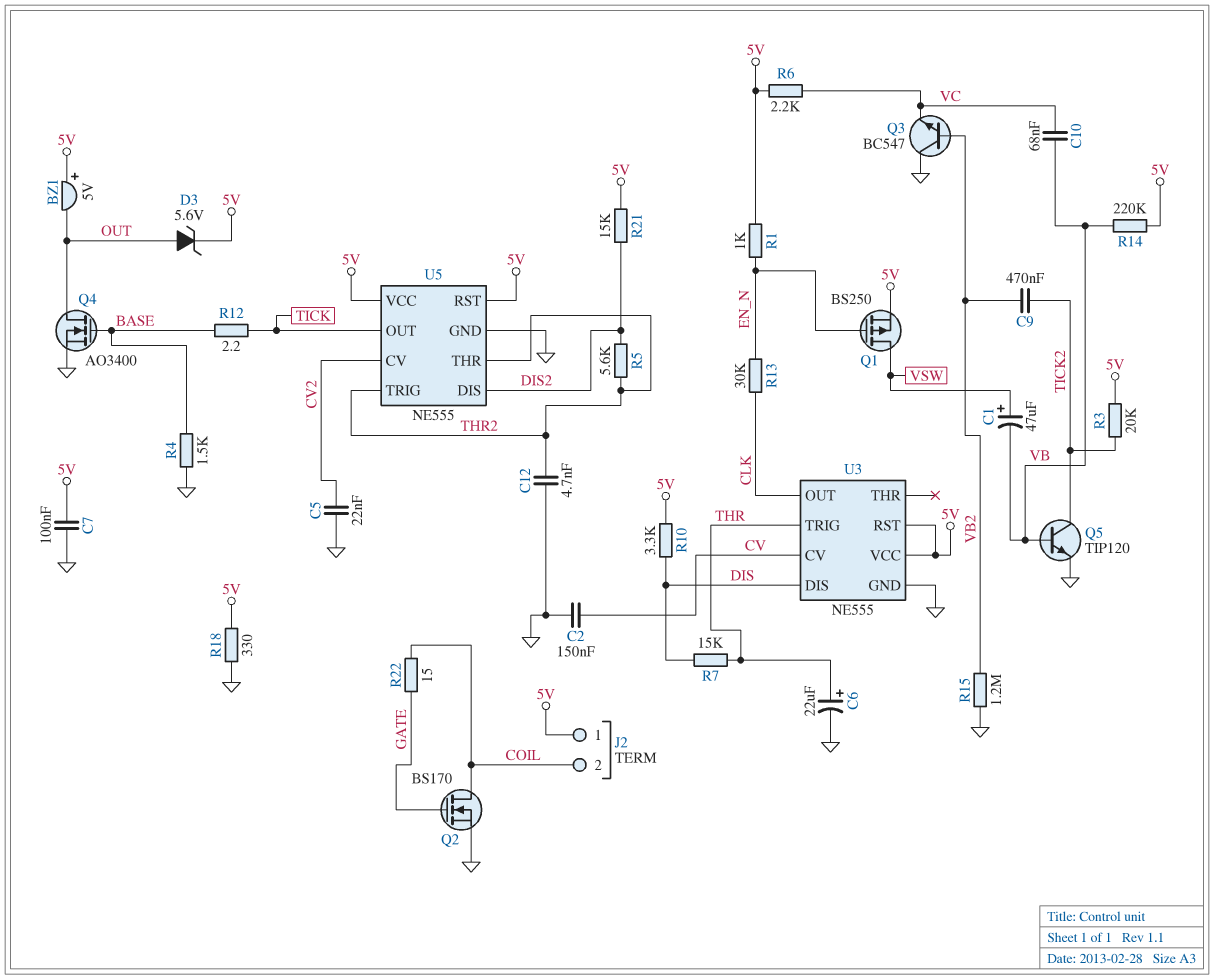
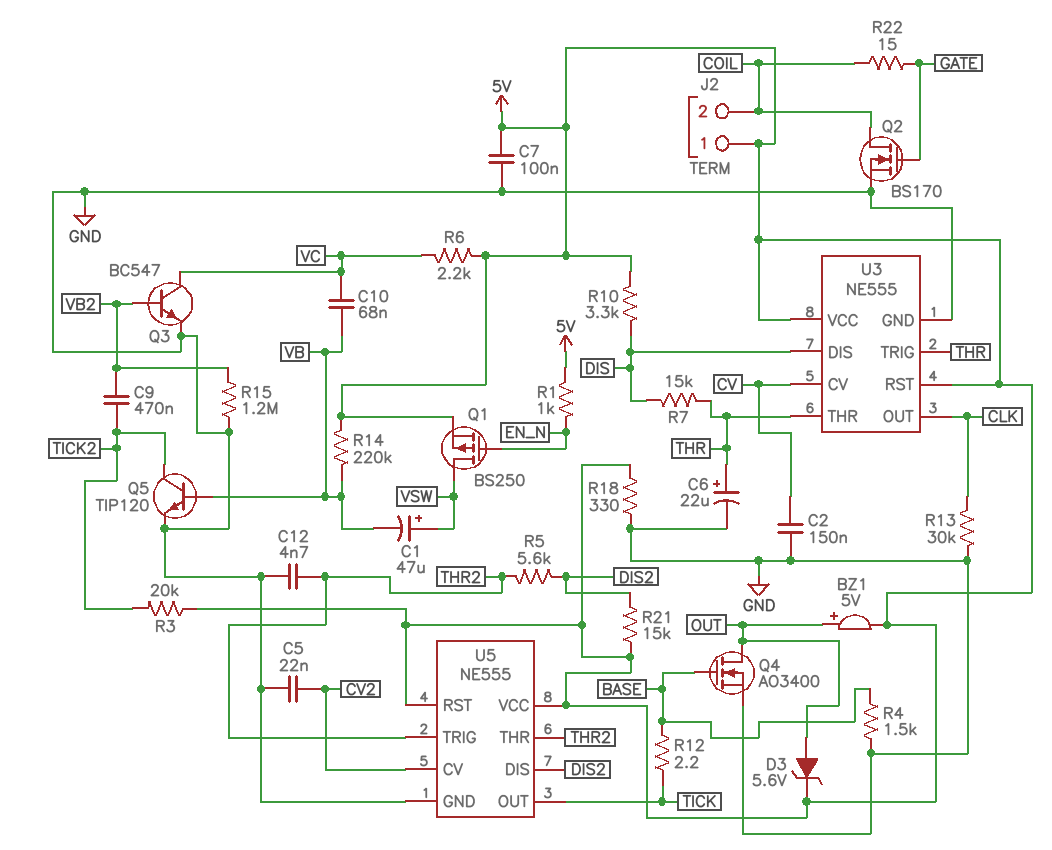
BZ1: buzzer 5V (plus 5V, minus OUT) -> buzzer 5V (plus OUT, minus 5V)
Q3: NPN BC547 (B VB2, C GND, E VC) -> NPN BC547 (B VB2, C VC, E GND)
R13: 30k (CLK, EN_N) -> 30k (CLK, GND)
U3 pin THR: none -> THR

